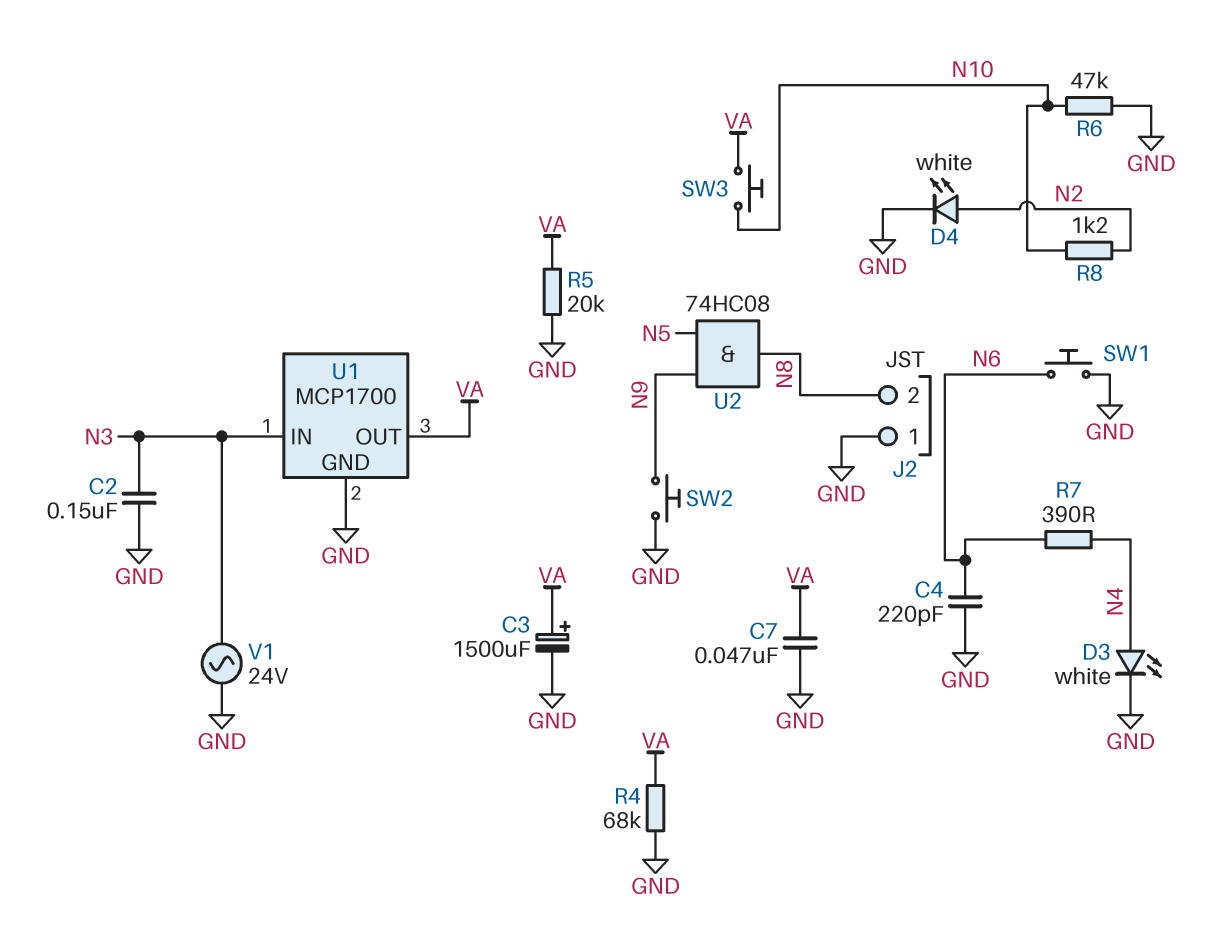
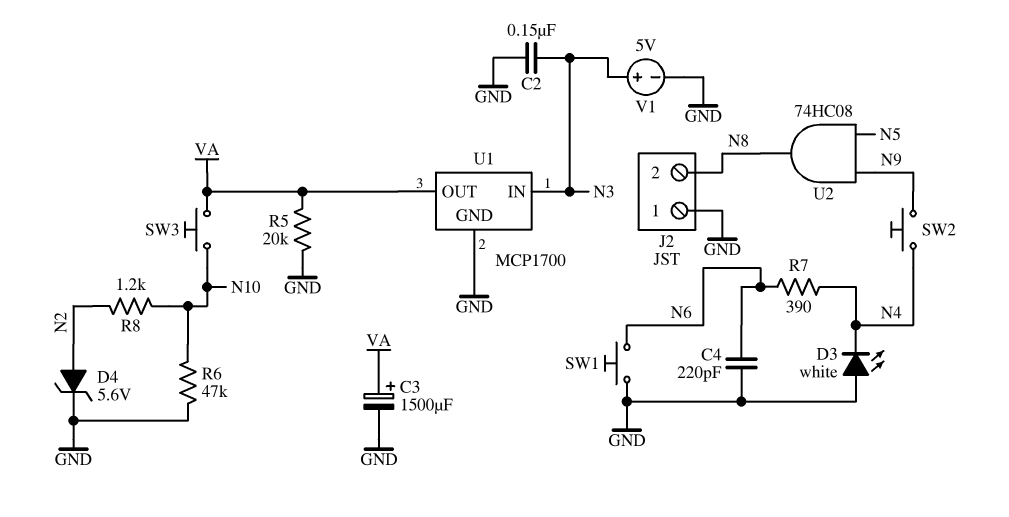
C7: 47nF (GND, VA) -> none
D3: LED white (A N4, K GND) -> LED white (A GND, K N4)
D4: LED white (A N2, K GND) -> zener 5.6V (A N2, K GND)
R4: 68k (GND, VA) -> none
SW2: button (GND, N9) -> button (N4, N9)
V1: AC 24V (GND, N3) -> 5V (plus N3, minus GND)

